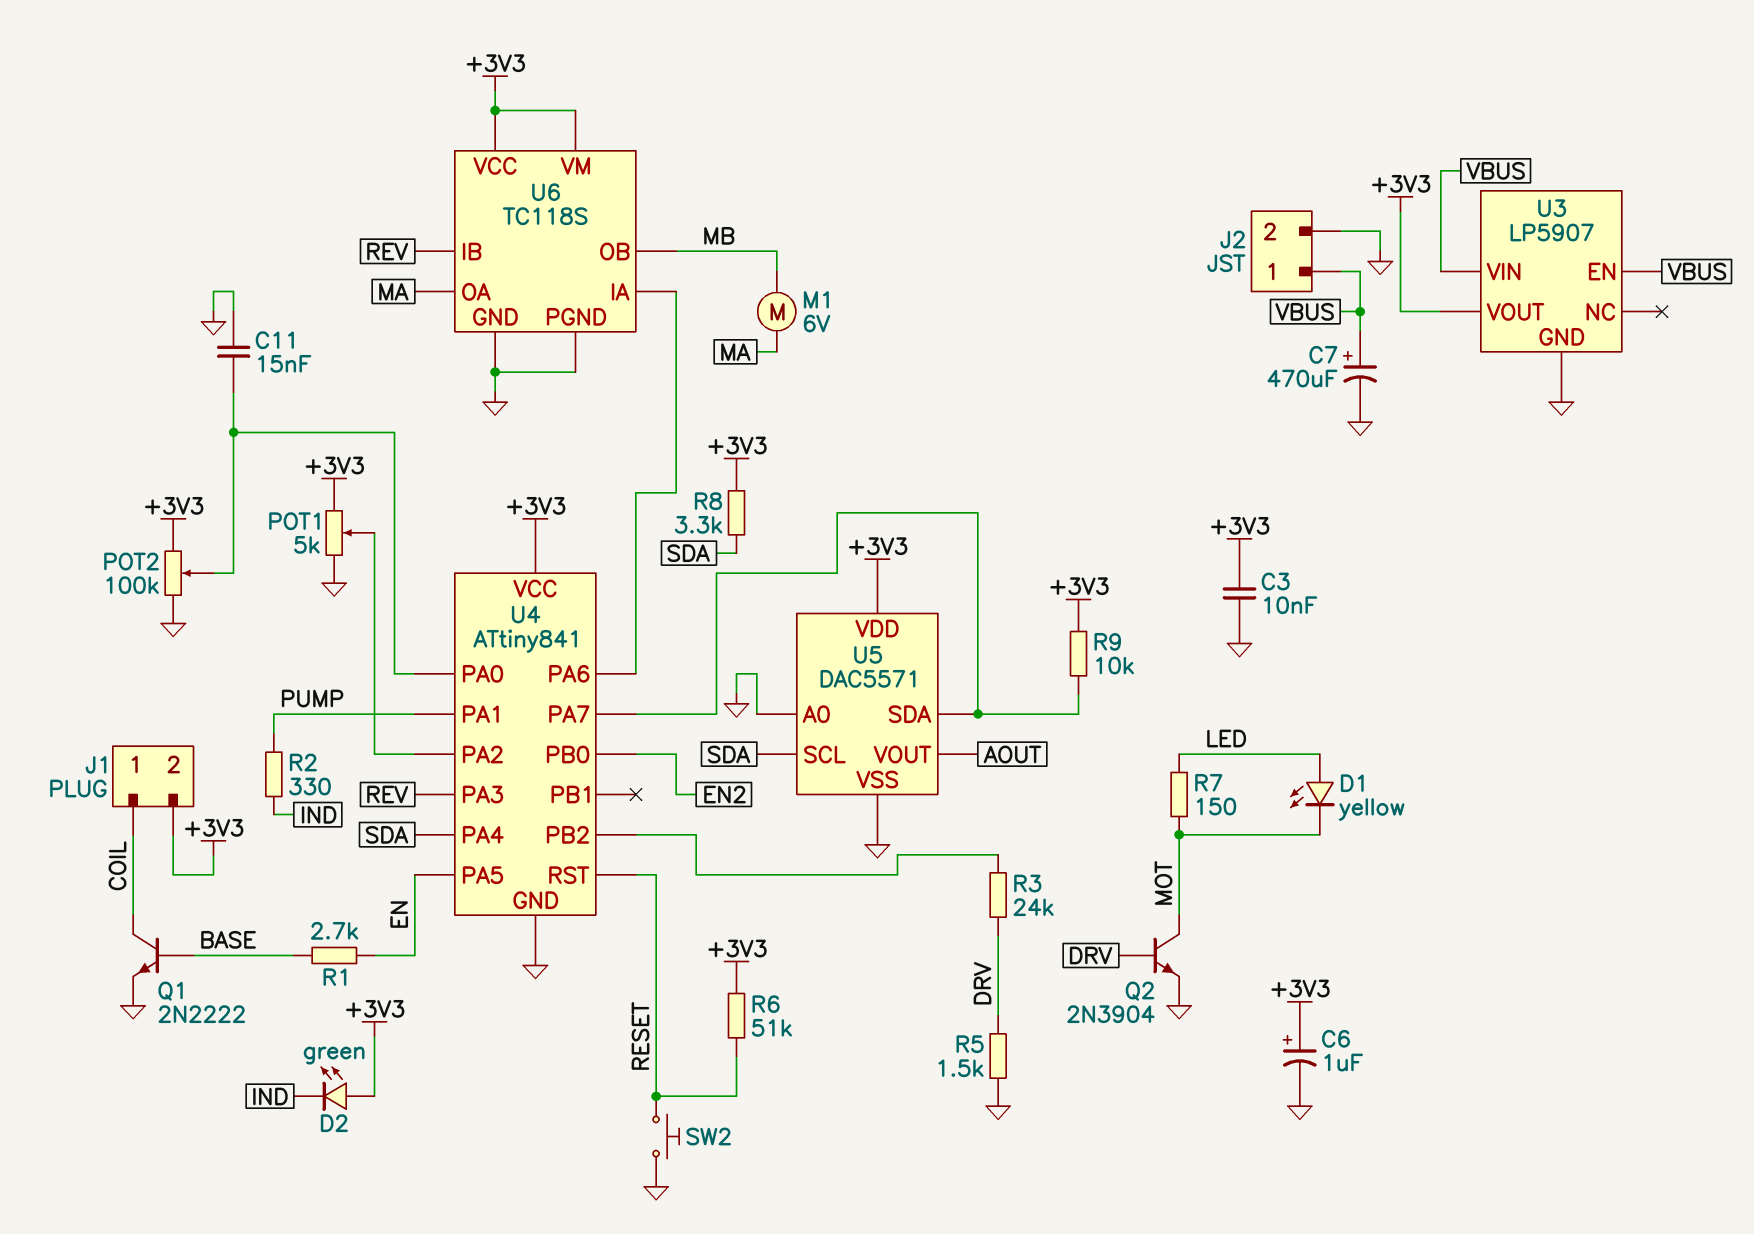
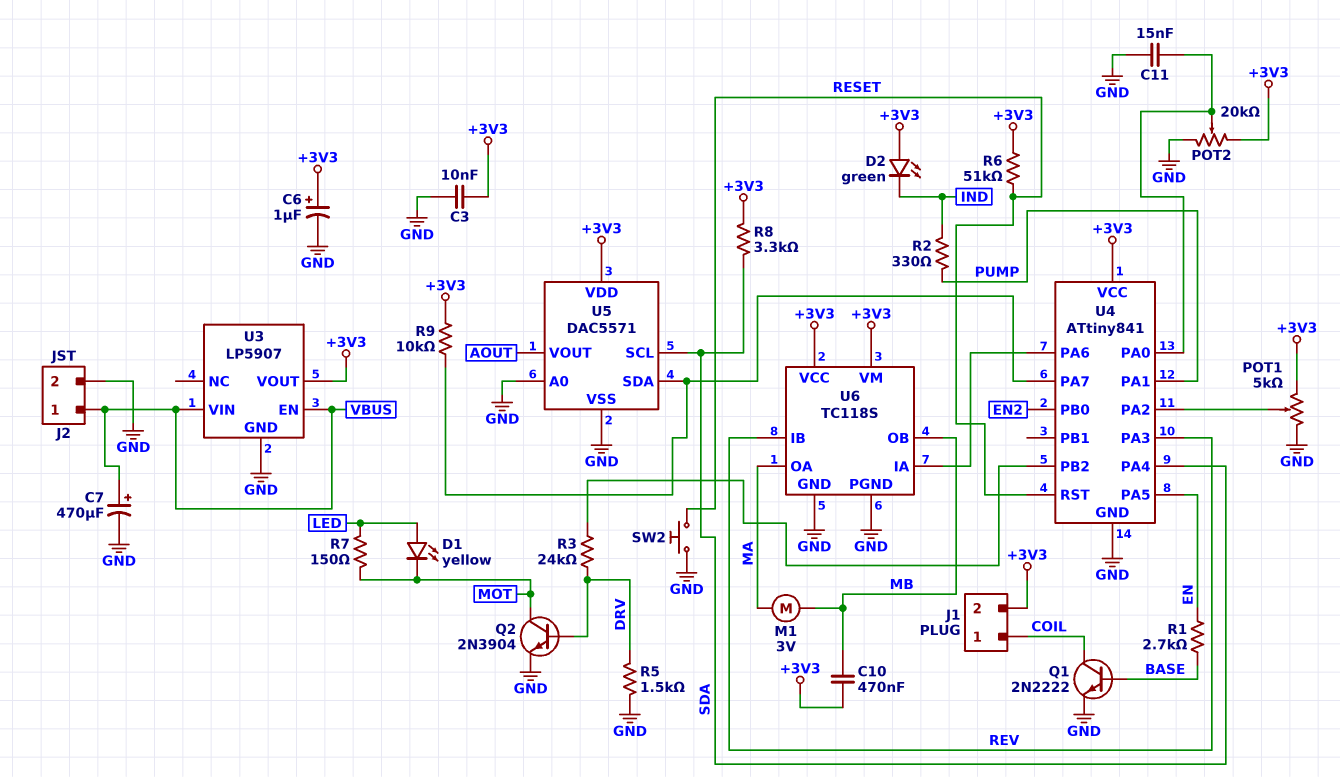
C10: none -> 470nF (+3V3, MB)
M1: motor 6V (MA, MB) -> motor 3V (MA, MB)
POT2: 100k (+3V3, GND, wiper U4/PA0) -> 20k (+3V3, GND, wiper U4/PA0)

